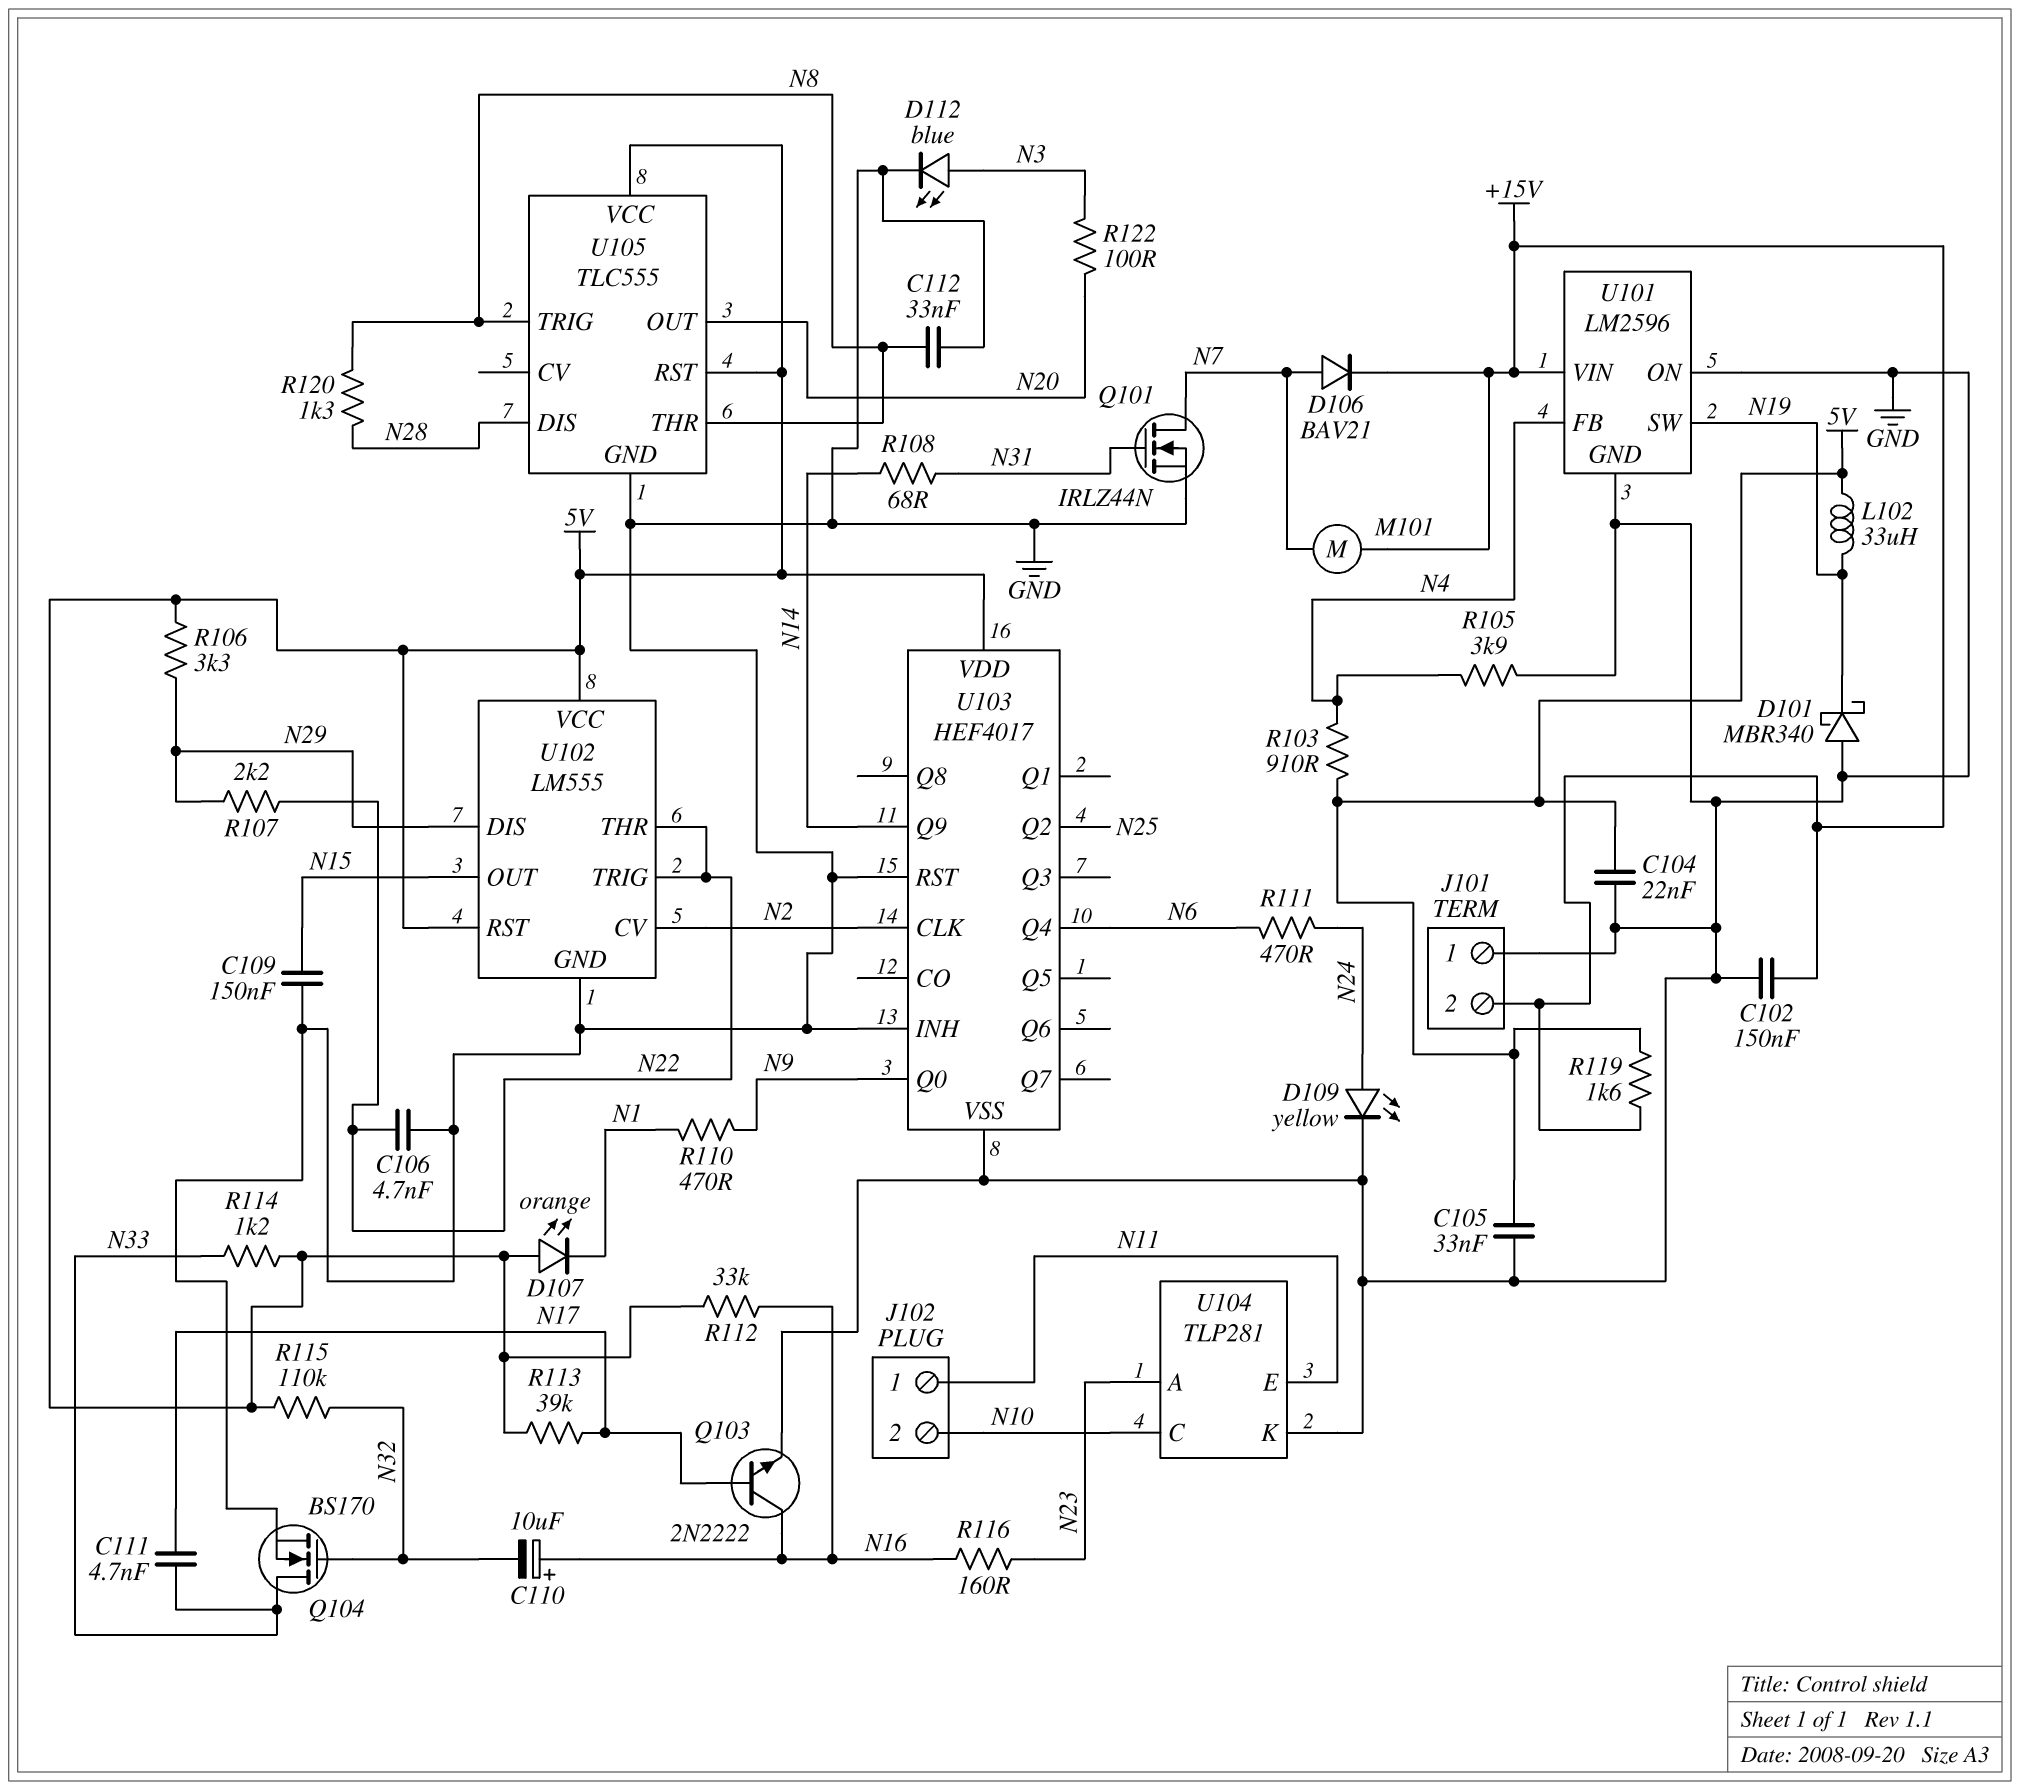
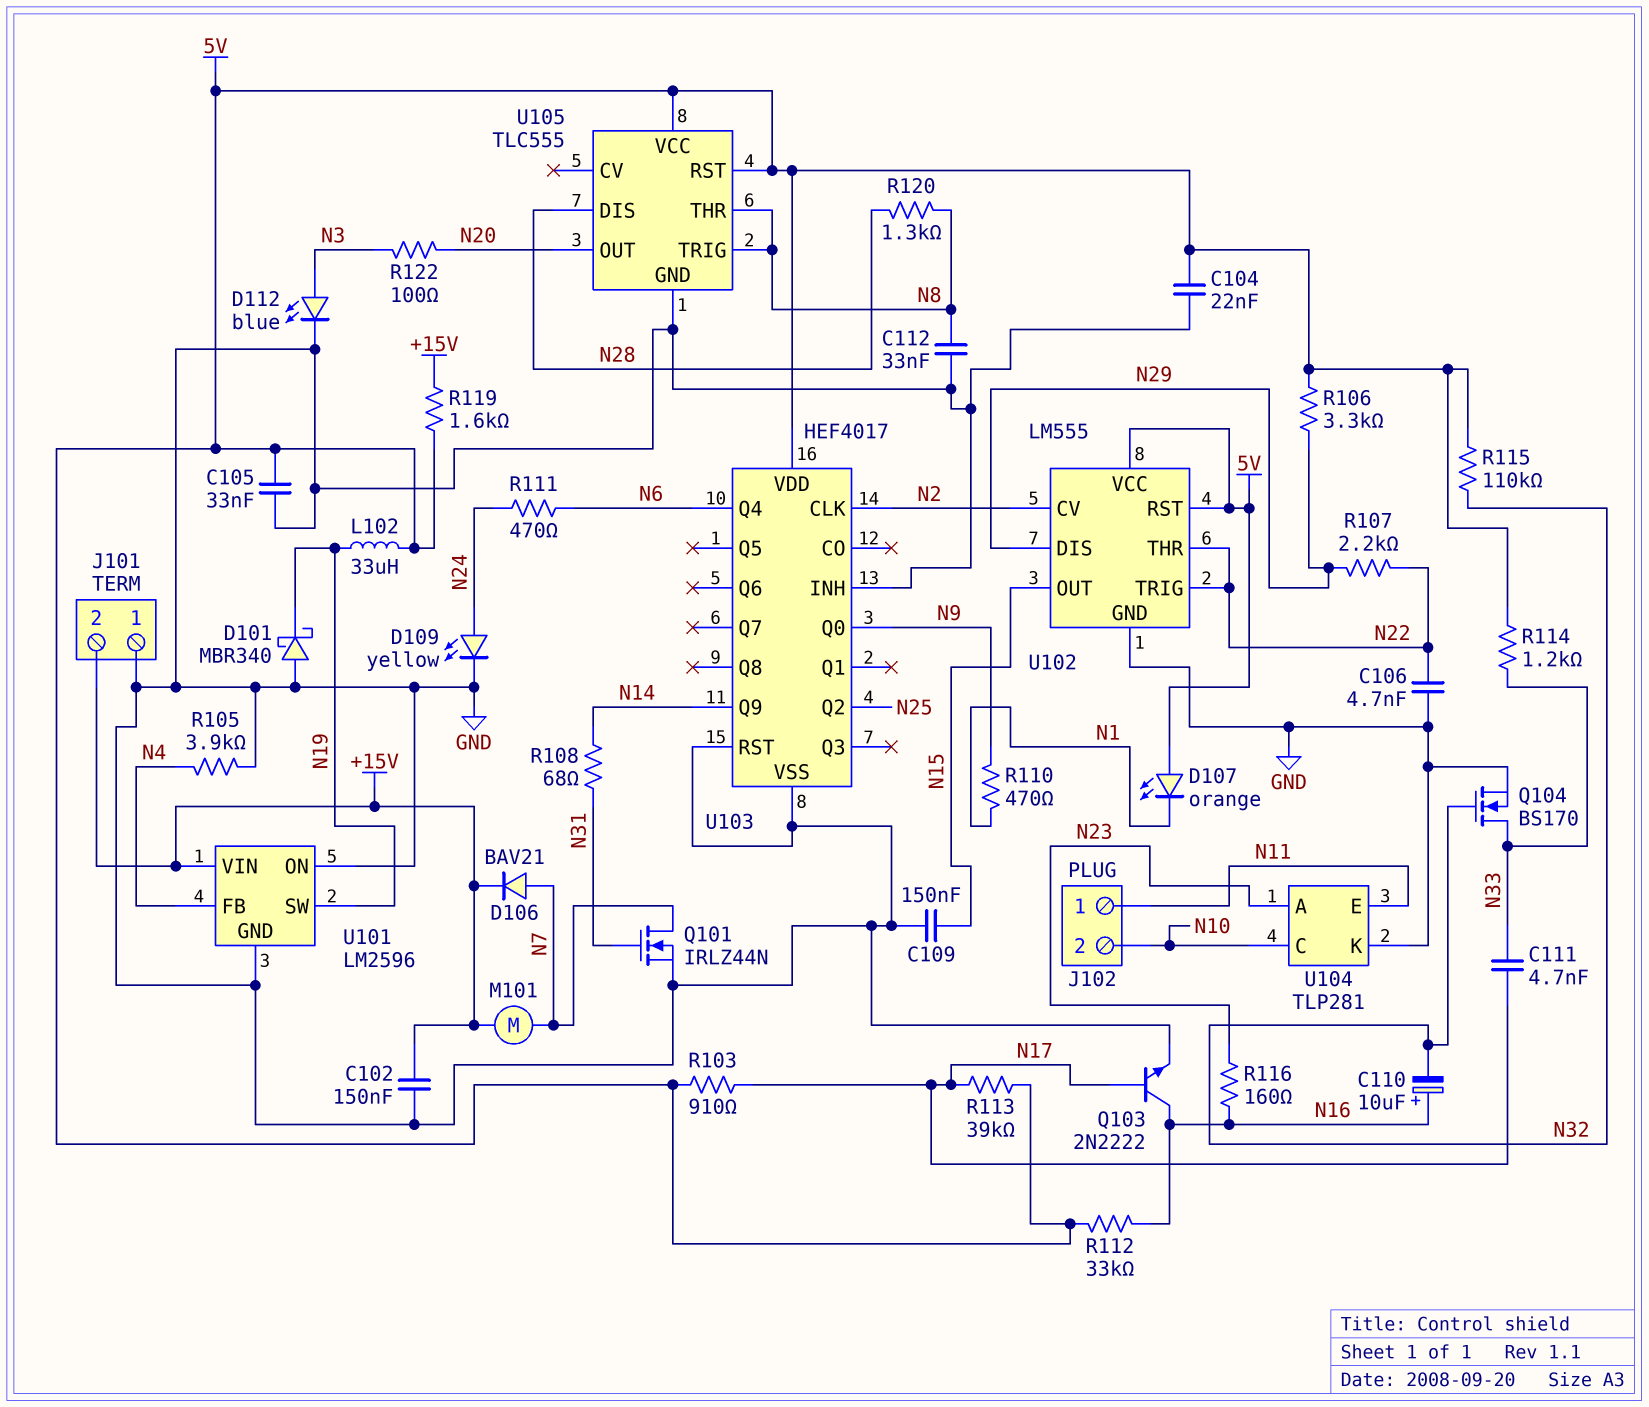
R103: 910 (5V, N4) -> 910 (5V, N17)

